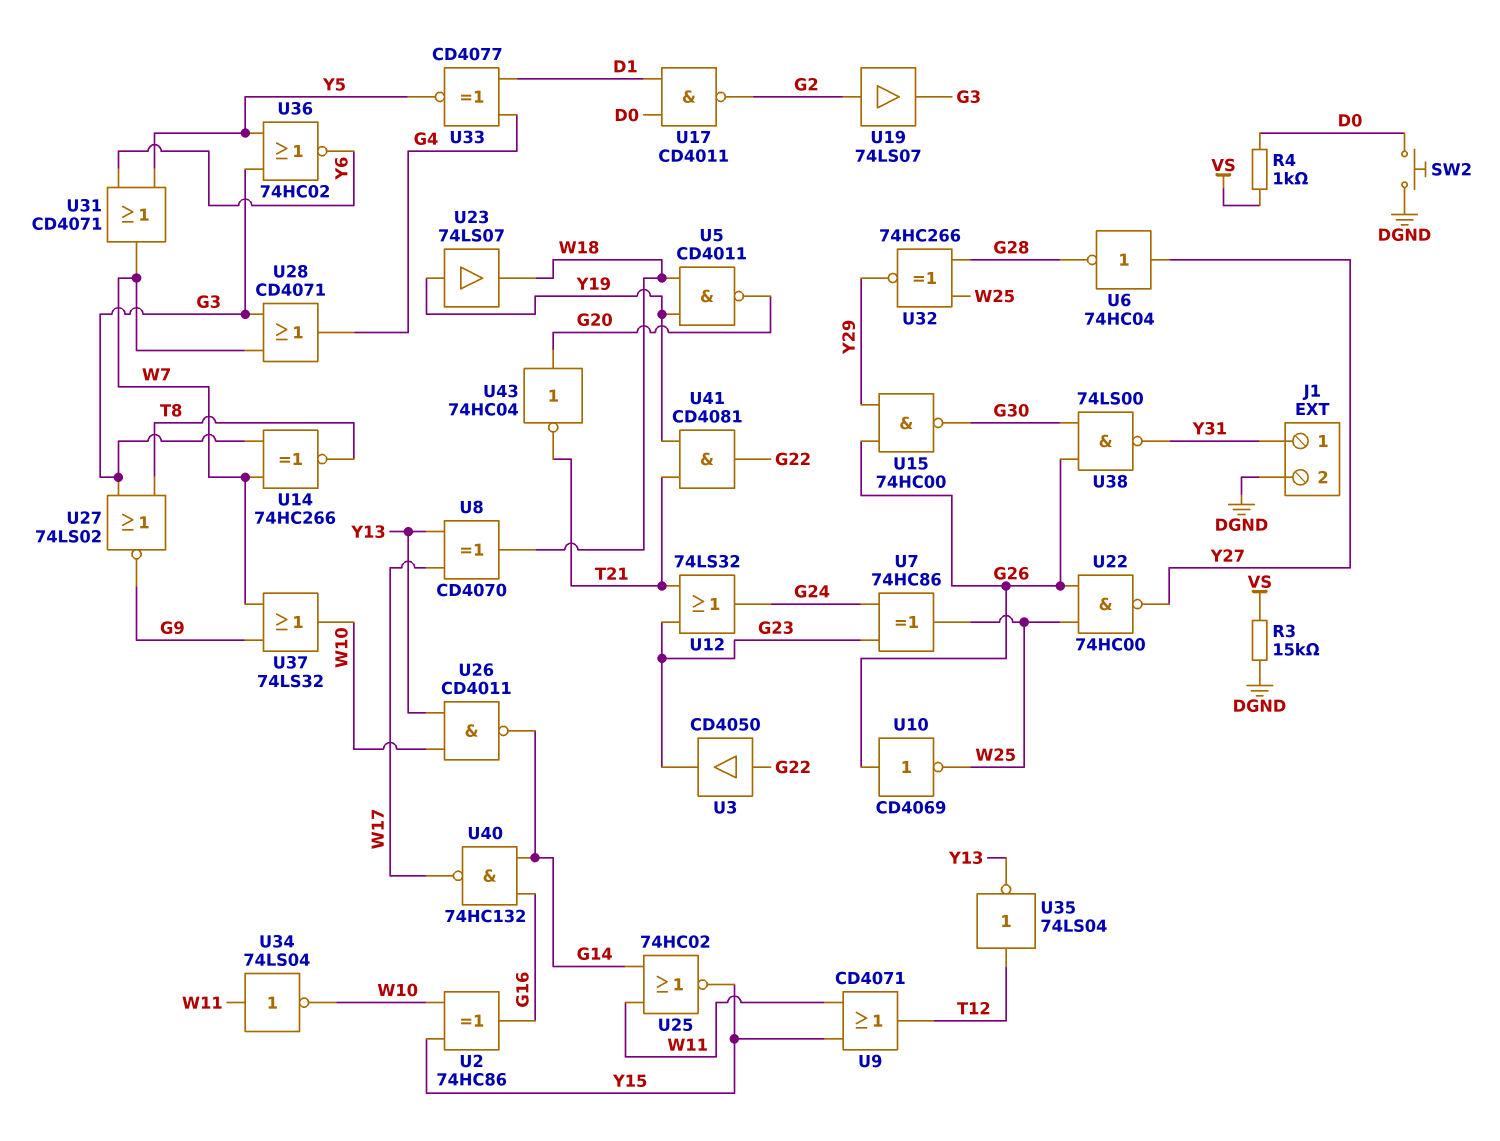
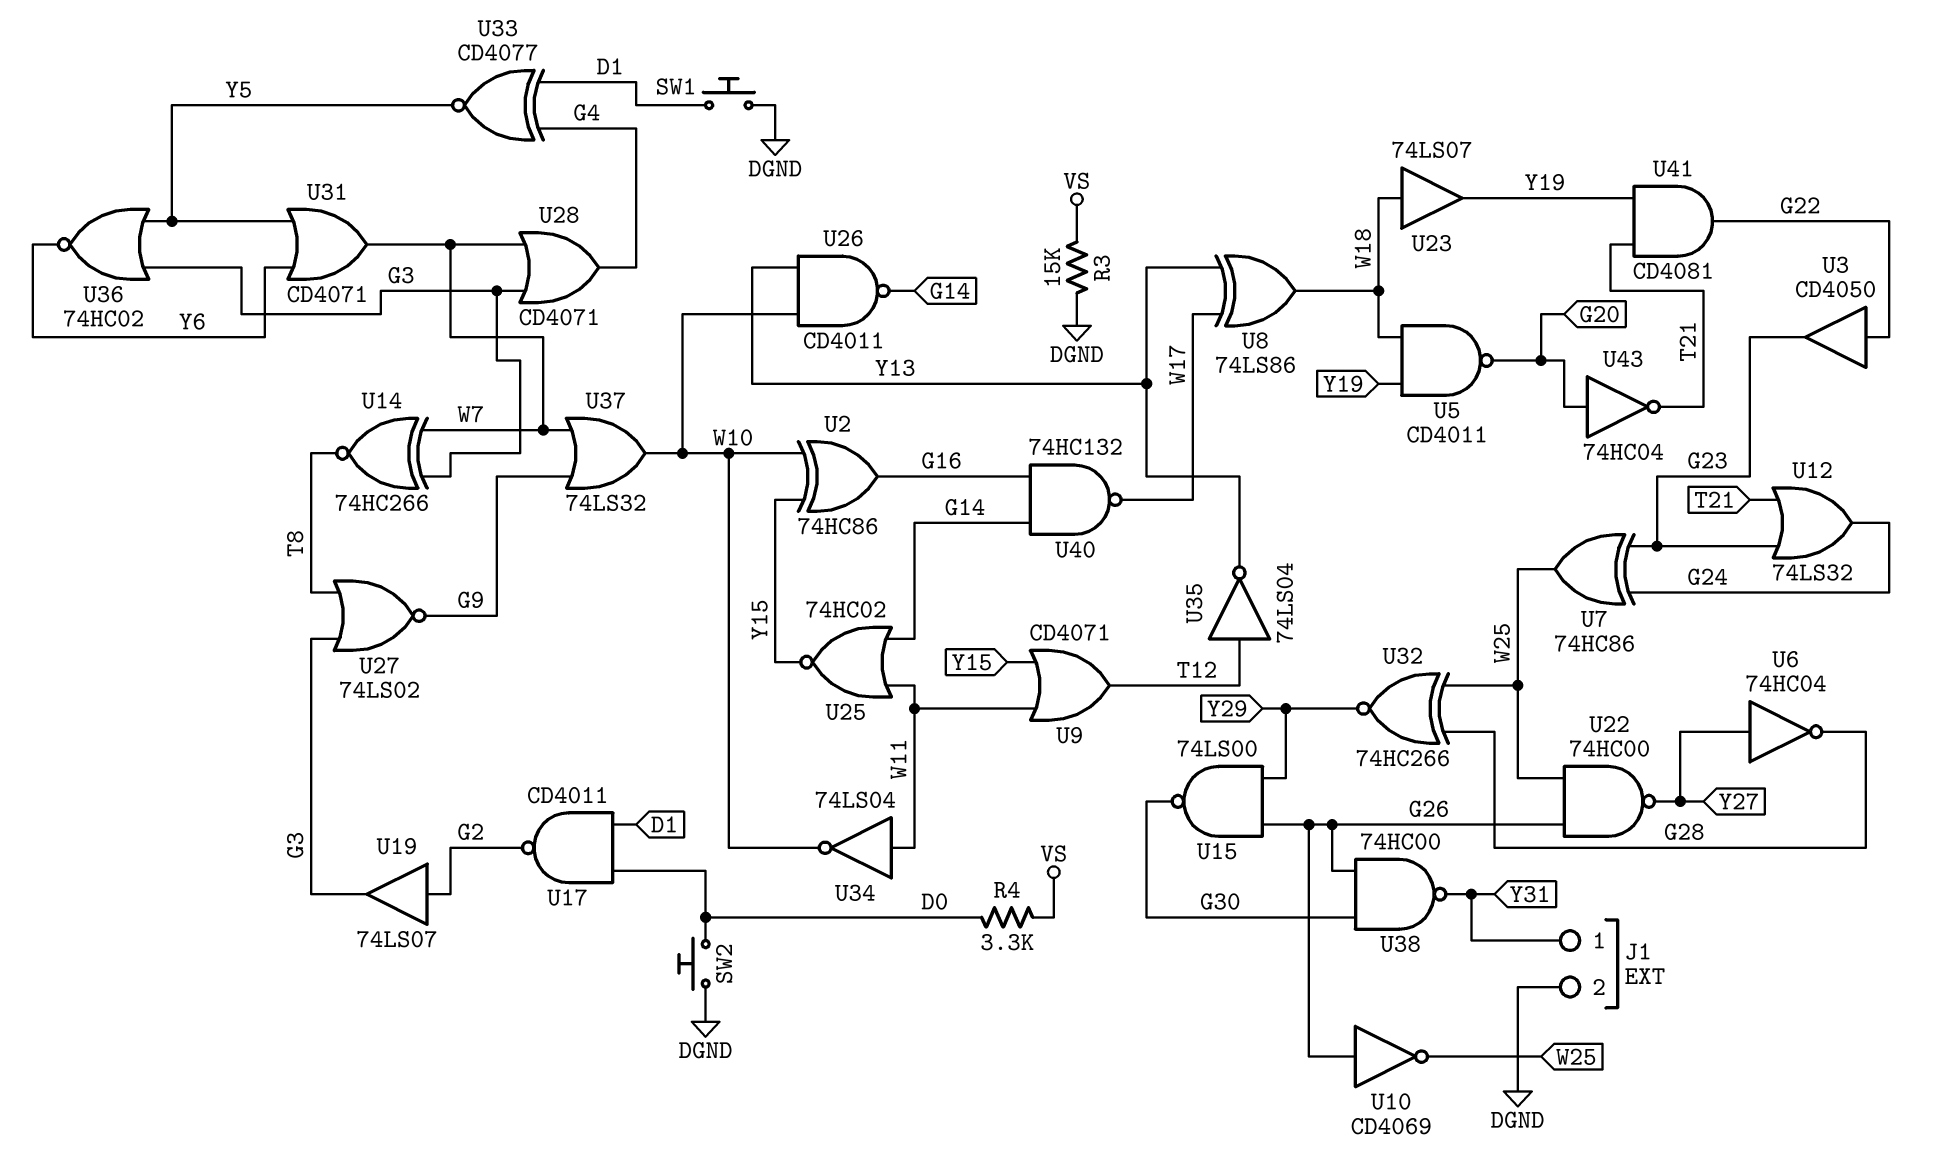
R4: 1k (D0, VS) -> 3.3k (D0, VS)
SW1: none -> button (D1, DGND)
U8: XOR CD4070 (in W17, in Y13, out W18) -> XOR 74LS86 (in W17, in Y13, out W18)
U15: NAND 74HC00 (in G26, in Y29, out G30) -> NAND 74LS00 (in G26, in Y29, out G30)
U23: buffer 74LS07 (in Y19, out W18) -> buffer 74LS07 (in W18, out Y19)
U38: NAND 74LS00 (in G26, in G30, out Y31) -> NAND 74HC00 (in G26, in G30, out Y31)

